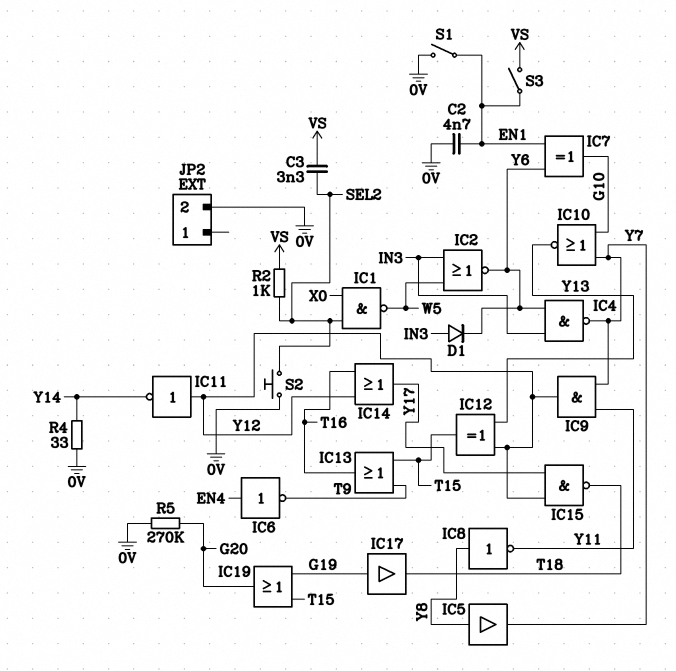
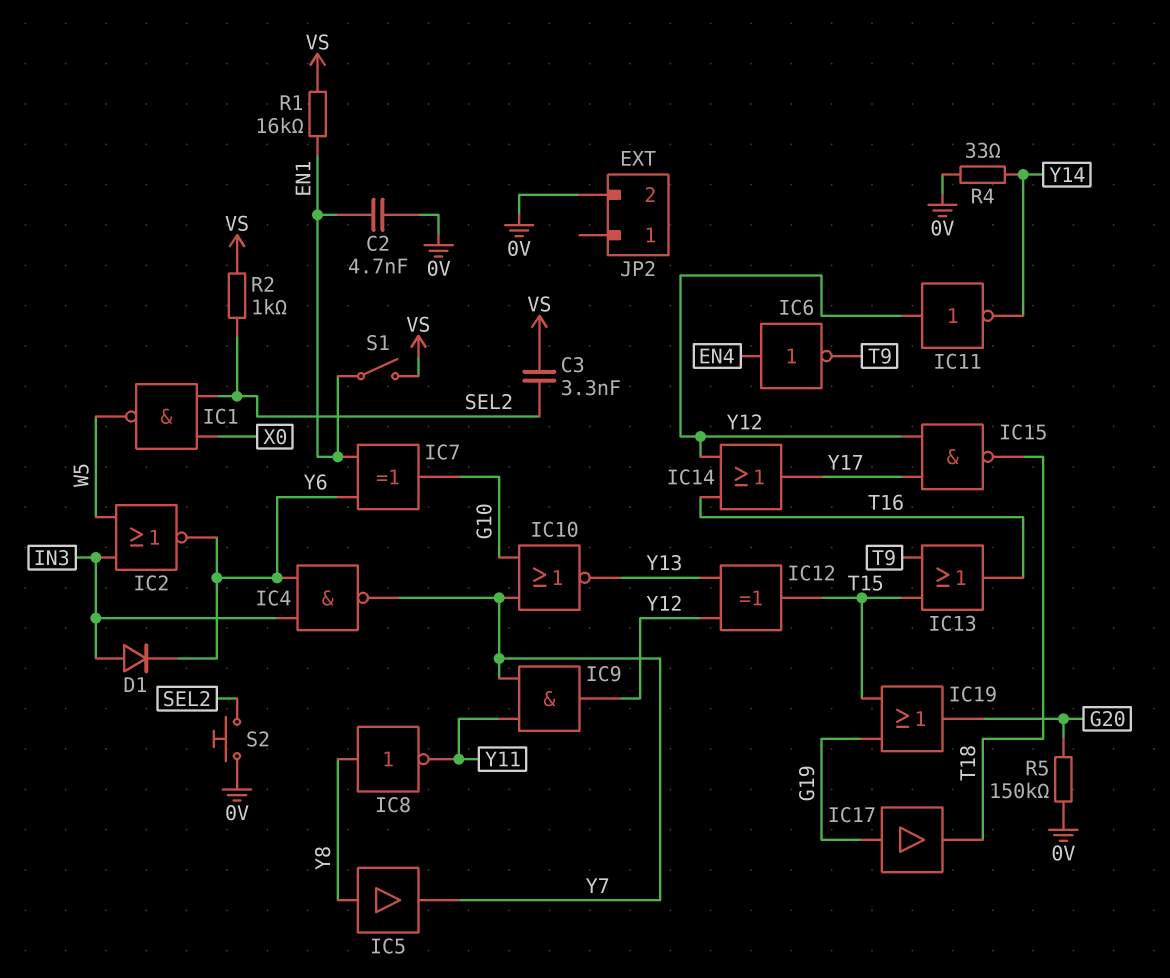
R1: none -> 16k (EN1, VS)
R5: 270k (0V, G20) -> 150k (0V, G20)
S1: switch (0V, EN1) -> switch (EN1, VS)
S3: switch (EN1, VS) -> none

